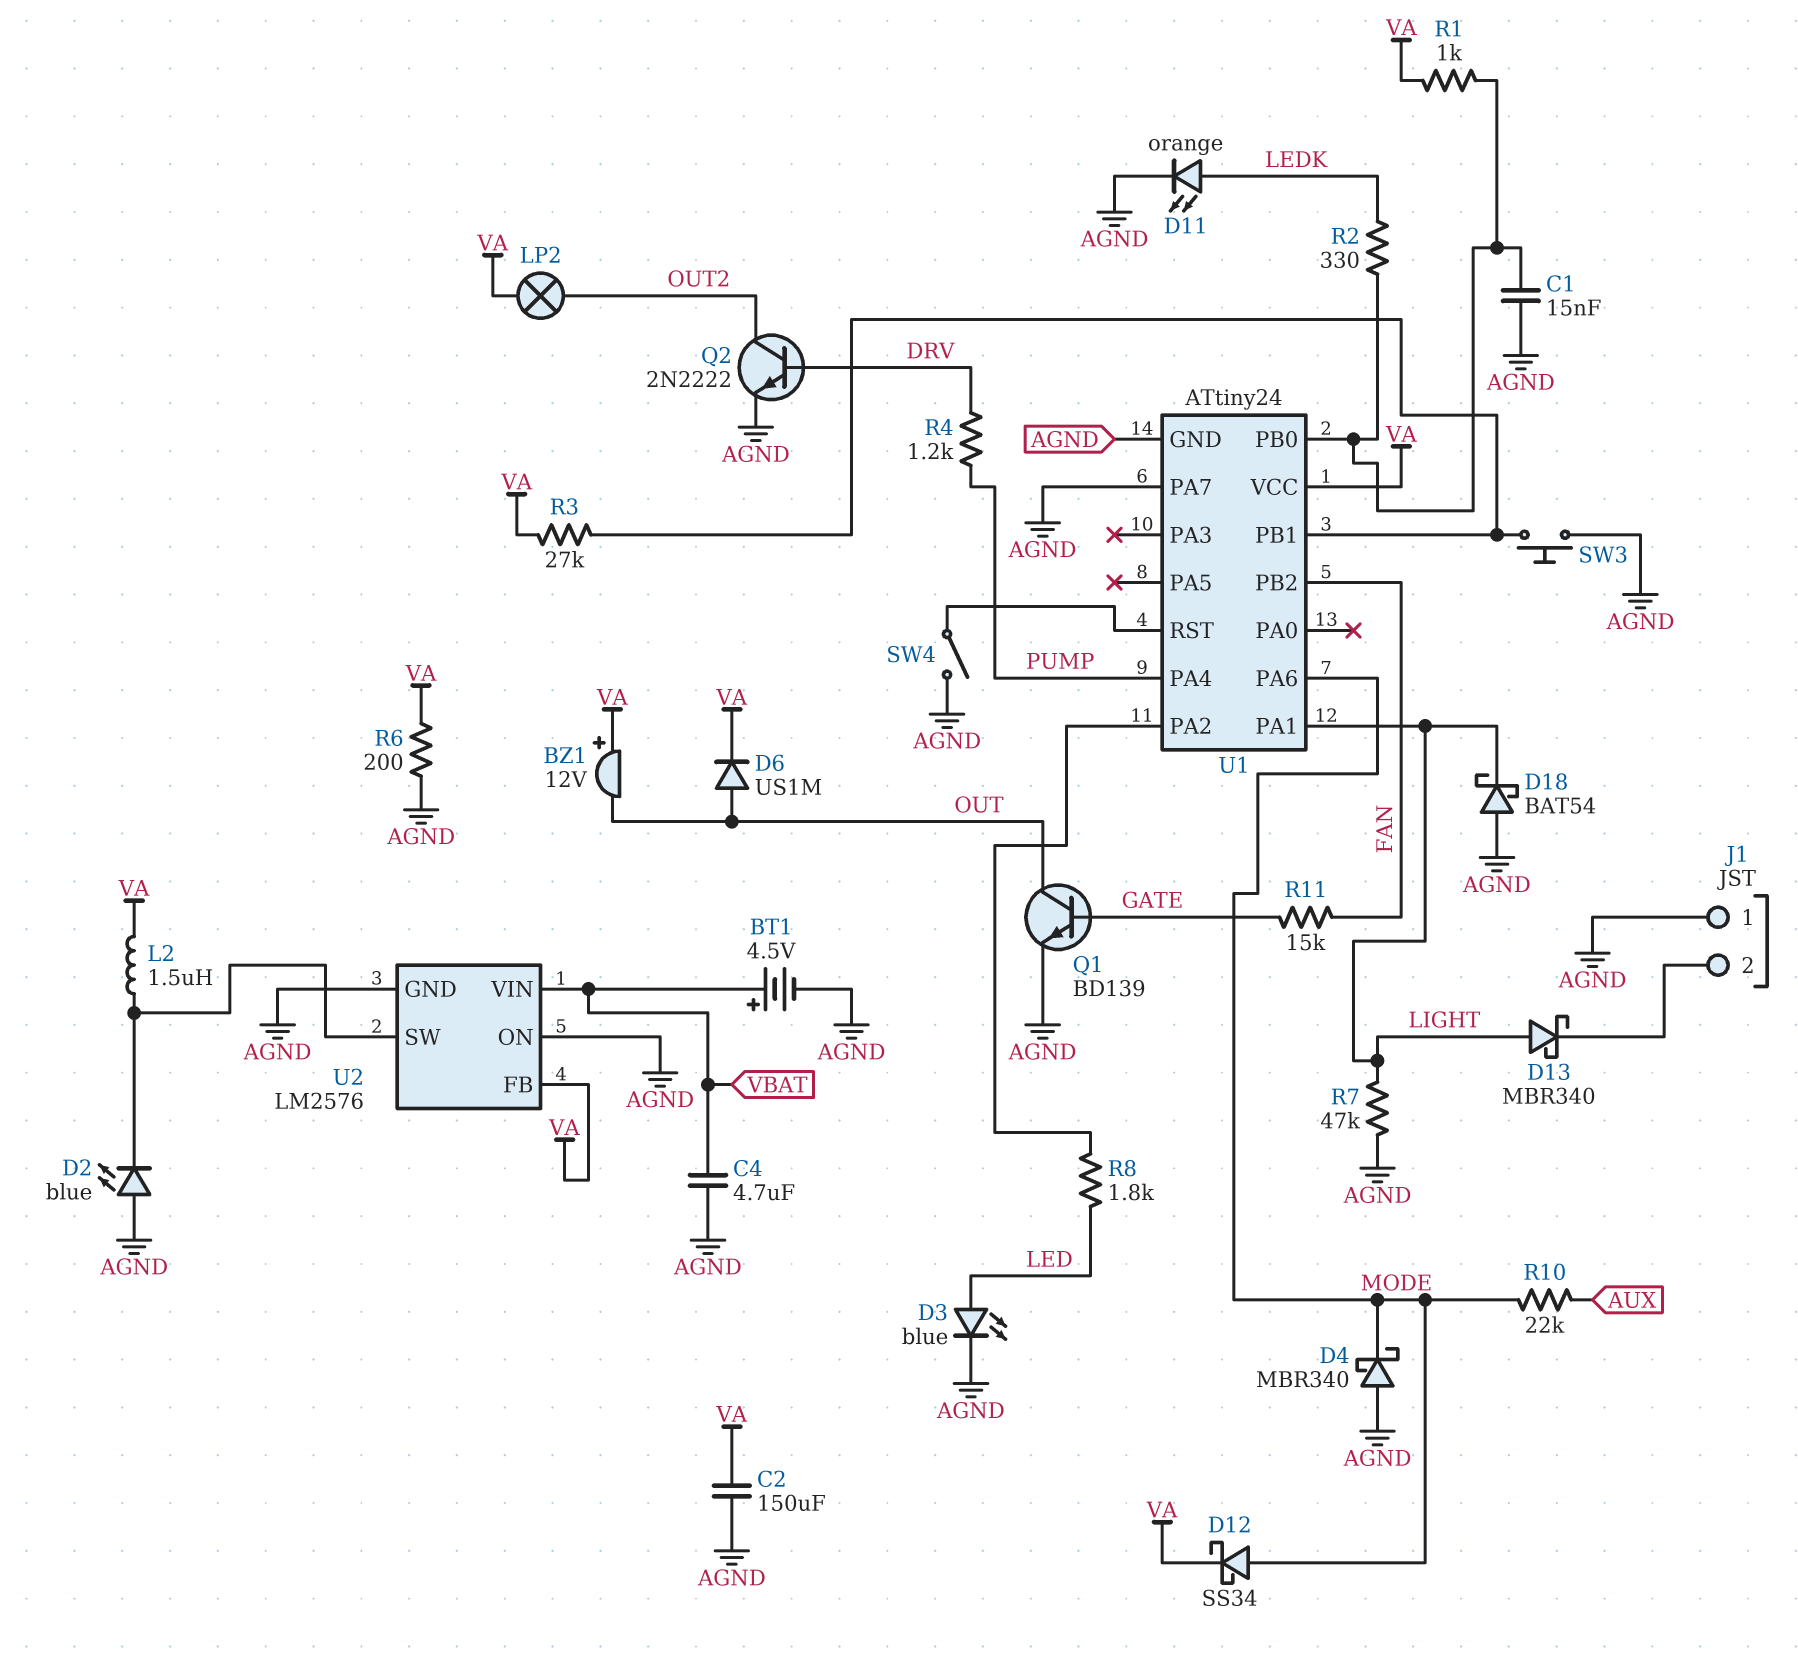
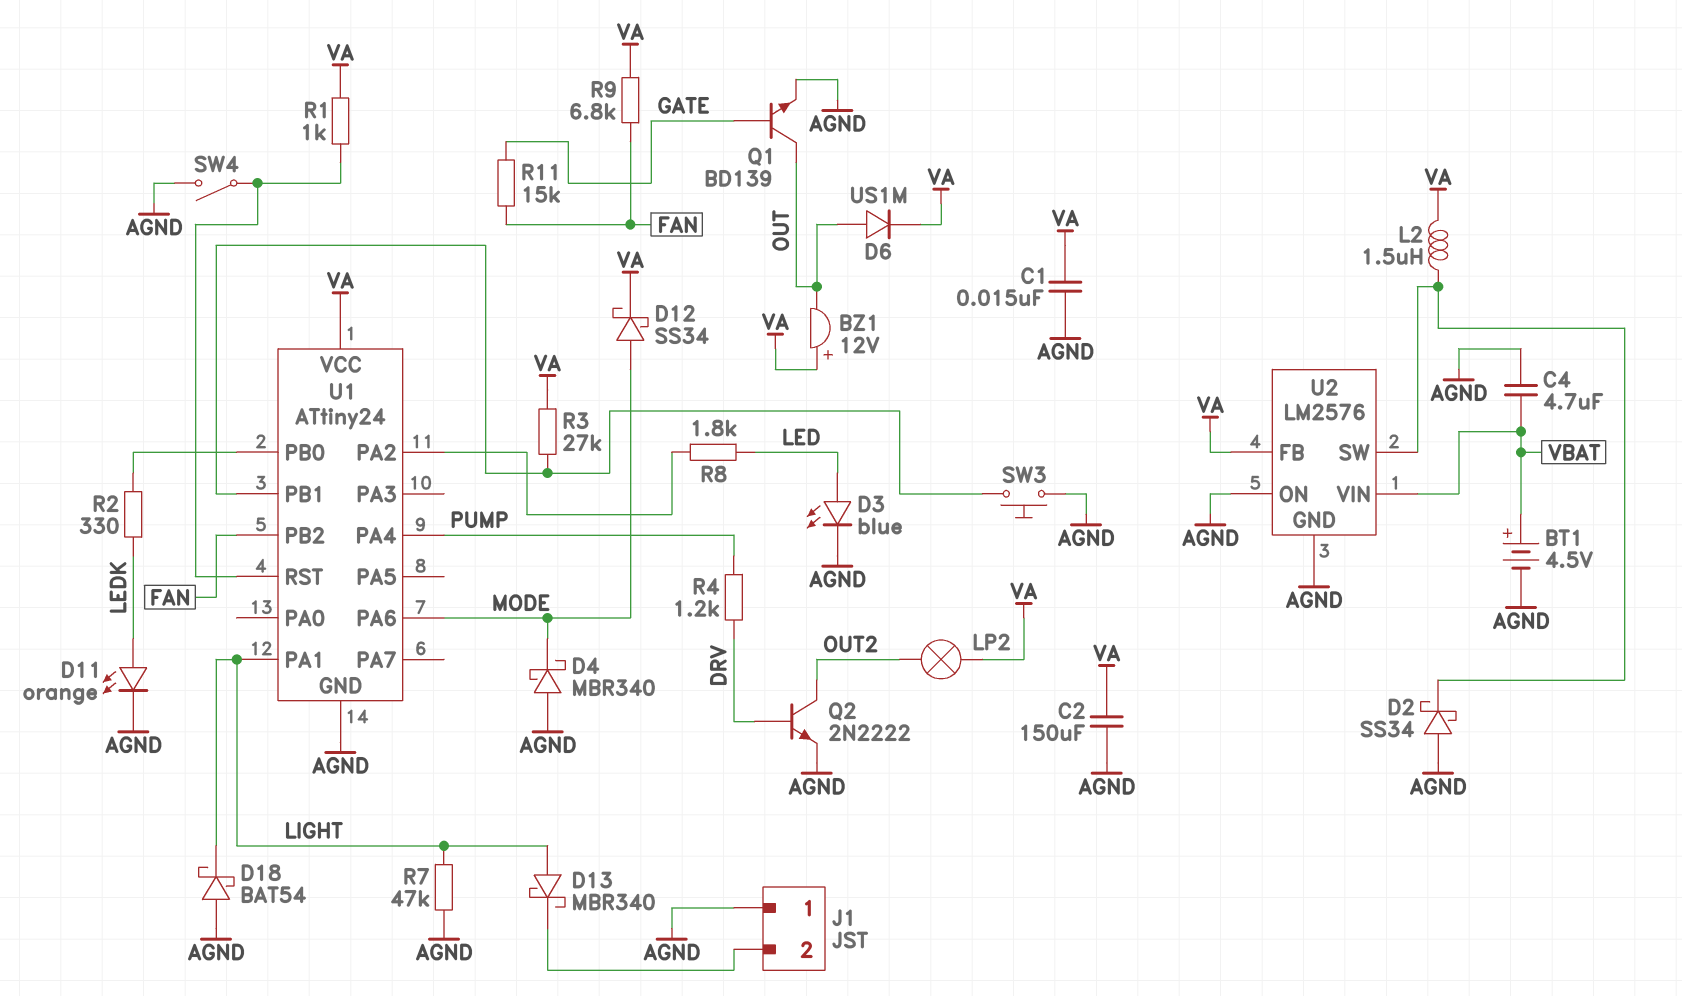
C1: 15nF (AGND, U1/PB0) -> 15nF (AGND, VA)
D2: LED blue (A AGND, K U2/SW) -> schottky SS34 (A AGND, K U2/SW)
R1: 1k (U1/PB0, VA) -> 1k (U1/RST, VA)
R6: 200 (AGND, VA) -> none
R9: none -> 6.8k (FAN, VA)
R10: 22k (AUX, MODE) -> none
U1 pin PA7: AGND -> none

